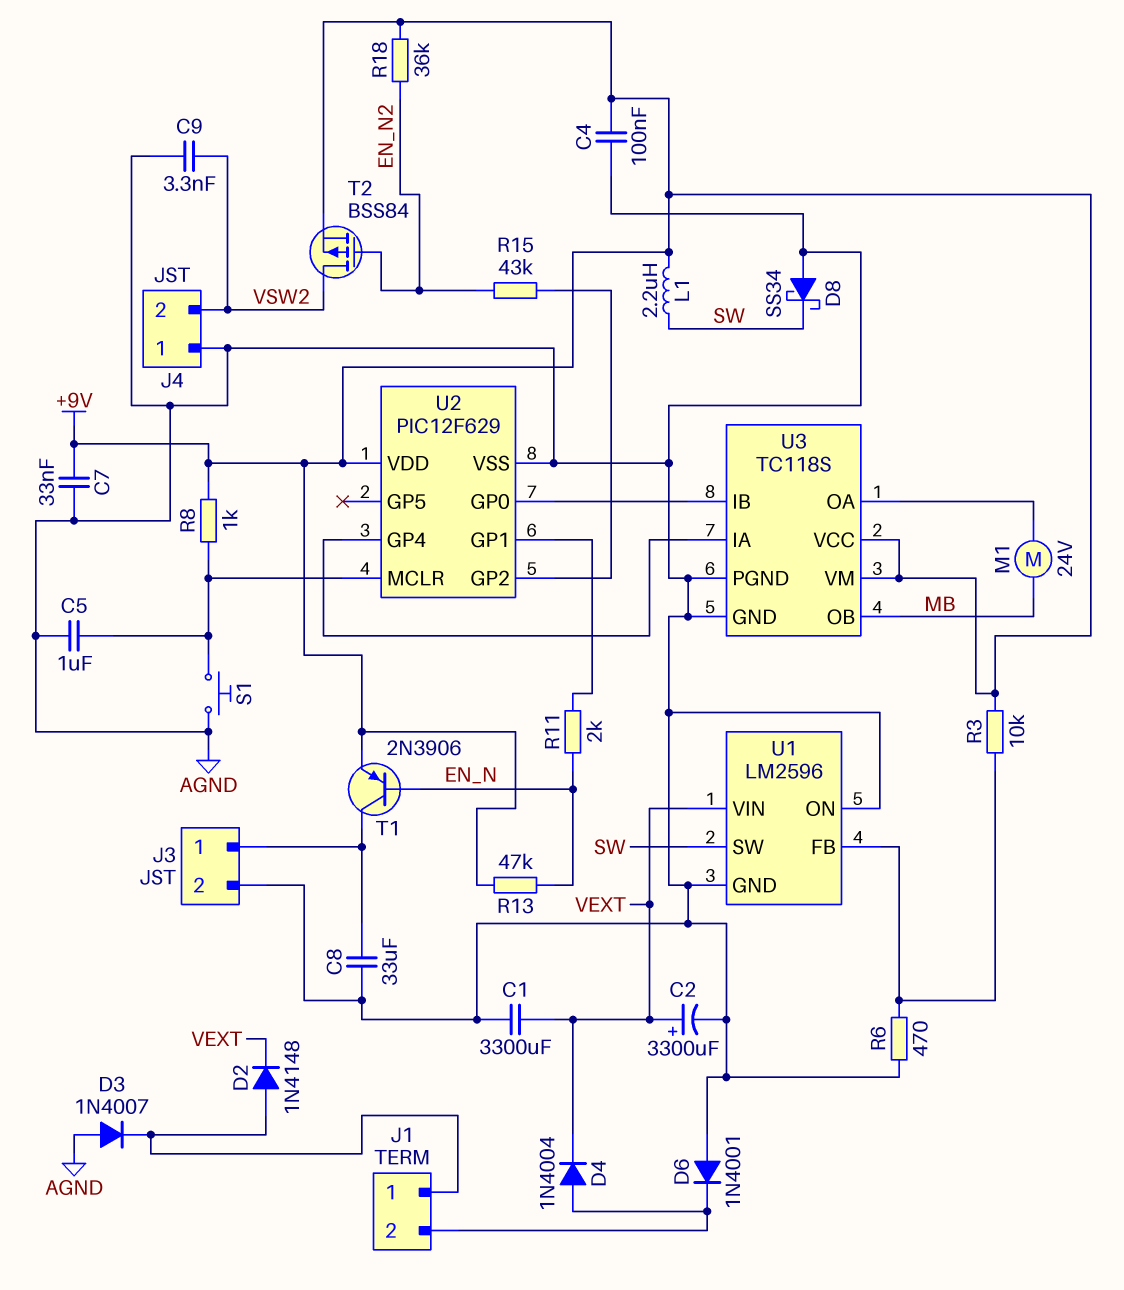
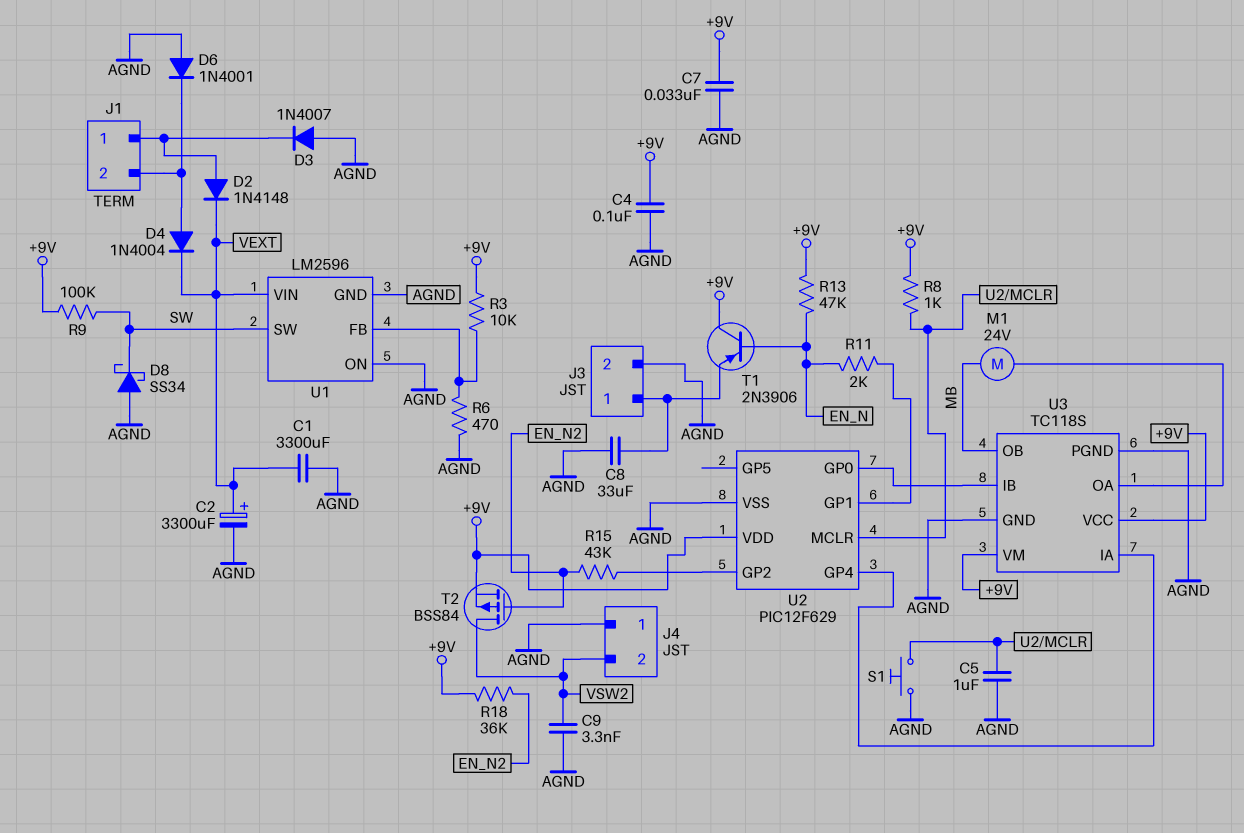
L1: 2.2uH (+9V, SW) -> none
R9: none -> 100k (+9V, SW)
T1: PNP 2N3906 (B EN_N, C J3/1, E +9V) -> PNP 2N3906 (B EN_N, C +9V, E J3/1)

